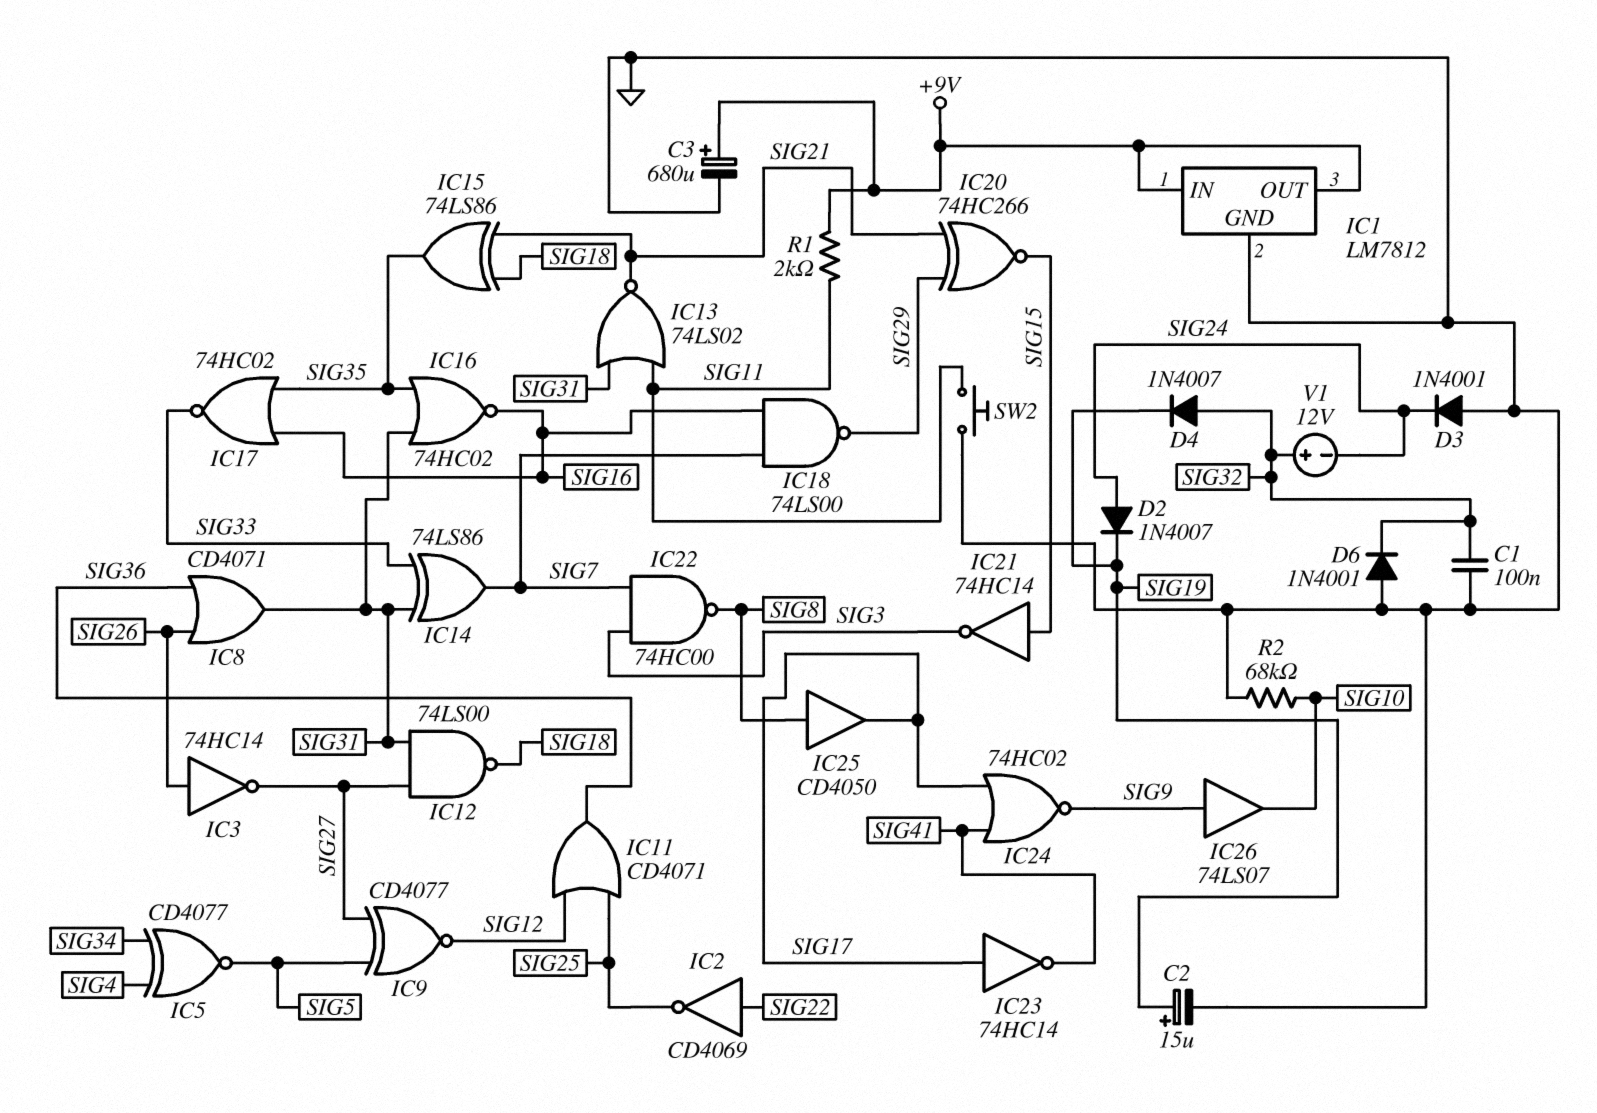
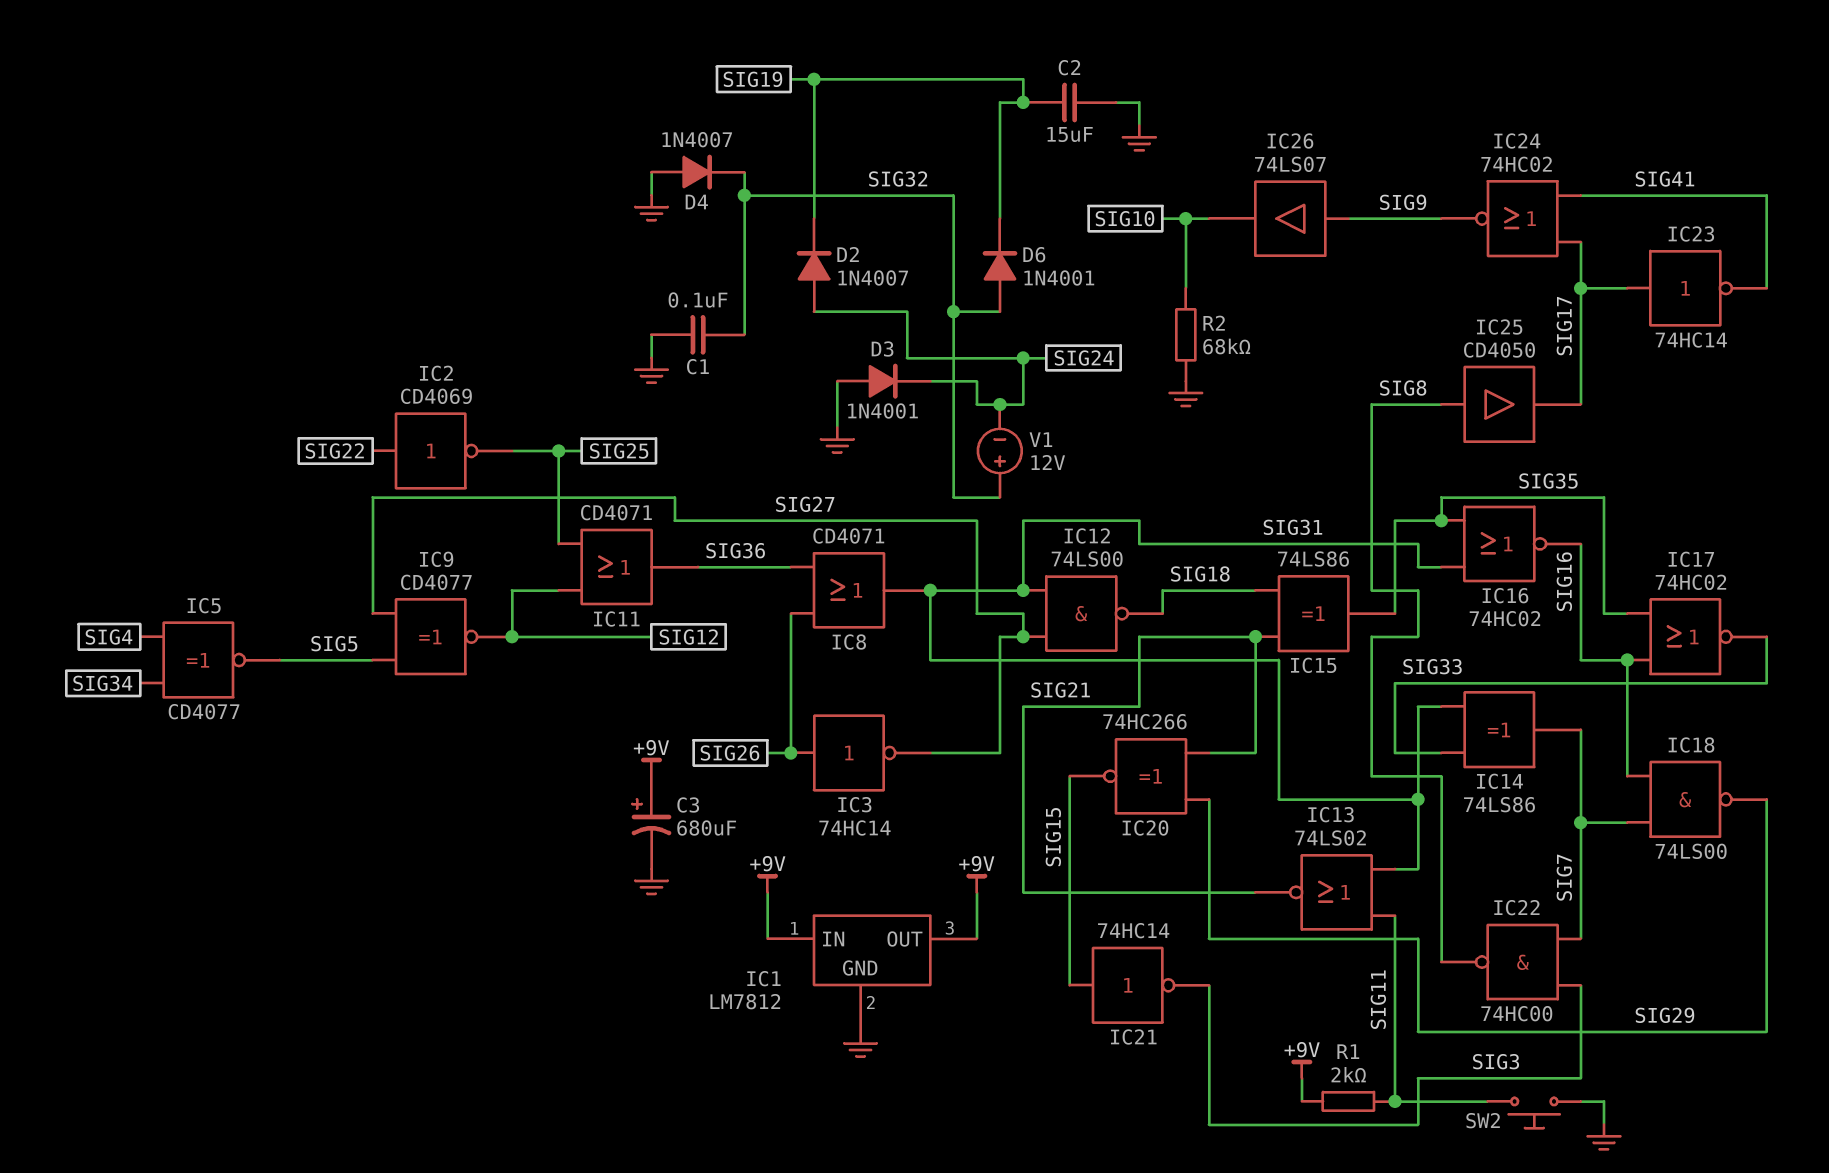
C2: 15uF (plus SIG19, minus GND) -> 15uF (GND, SIG19)
D4: diode 1N4007 (A SIG32, K SIG19) -> diode 1N4007 (A GND, K SIG32)
D6: diode 1N4001 (A GND, K SIG32) -> diode 1N4001 (A SIG32, K SIG19)

